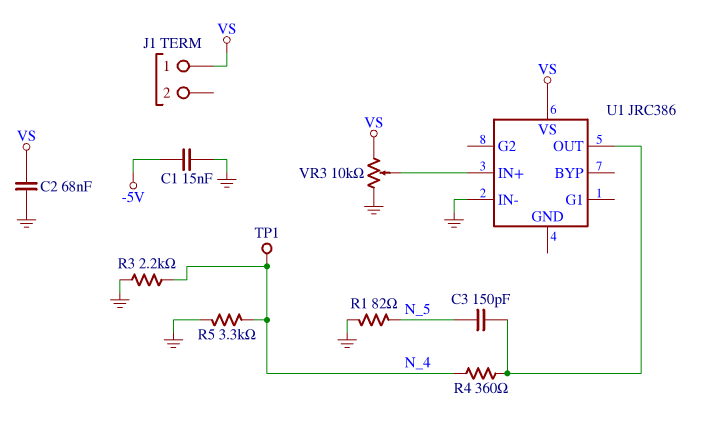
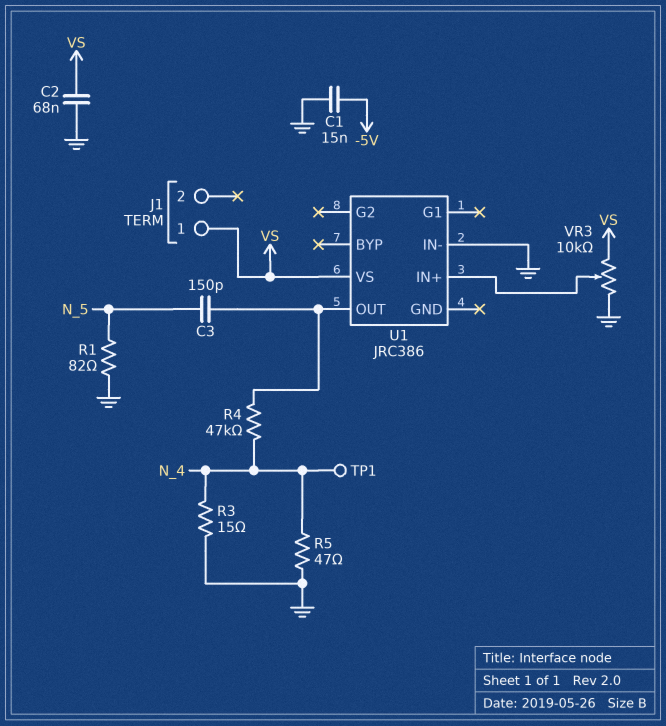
R3: 2.2k (GND, N_4) -> 15 (GND, N_4)
R4: 360 (N_4, U1/OUT) -> 47k (N_4, U1/OUT)
R5: 3.3k (GND, N_4) -> 47 (GND, N_4)

